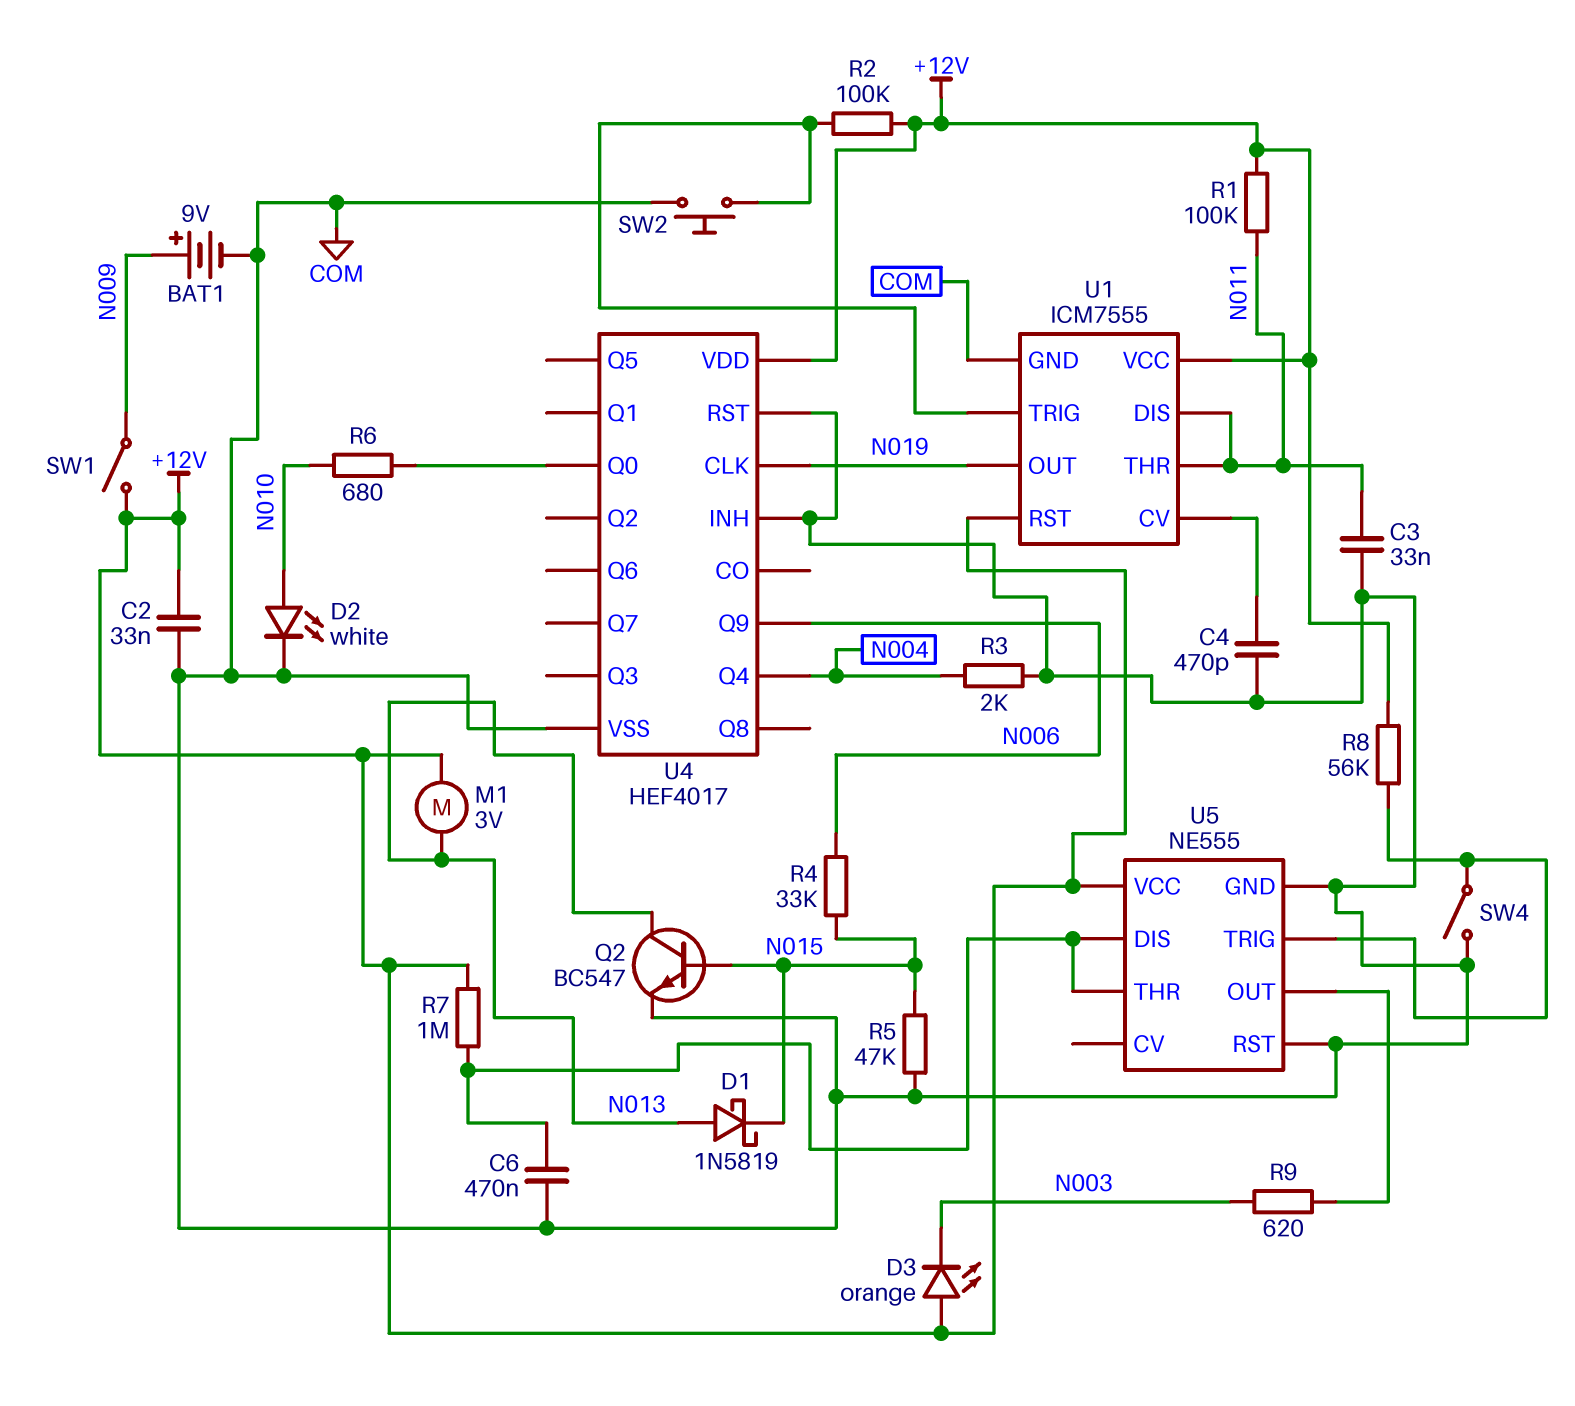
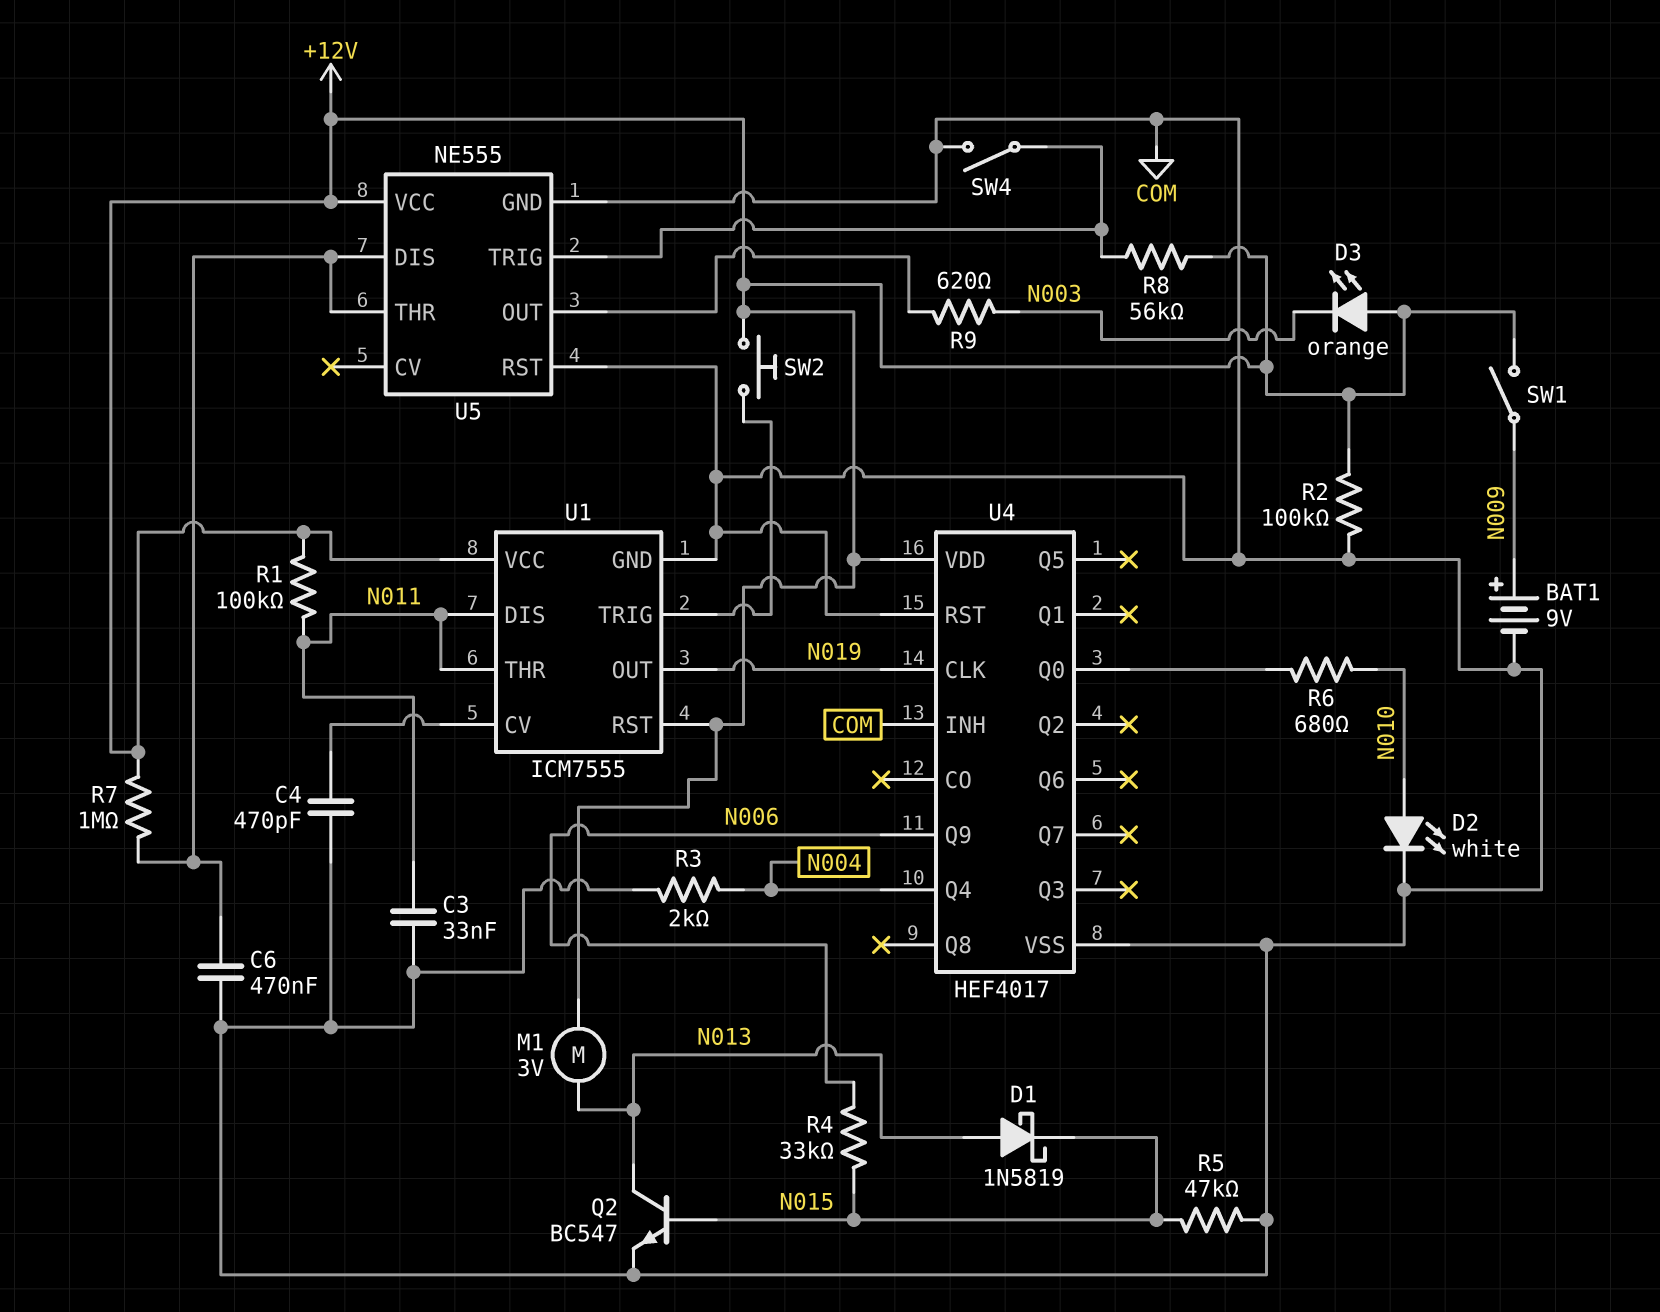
C2: 33nF (+12V, COM) -> none
R2: 100k (+12V, U1/TRIG) -> 100k (+12V, COM)
SW2: button (COM, U1/TRIG) -> button (+12V, U1/TRIG)

